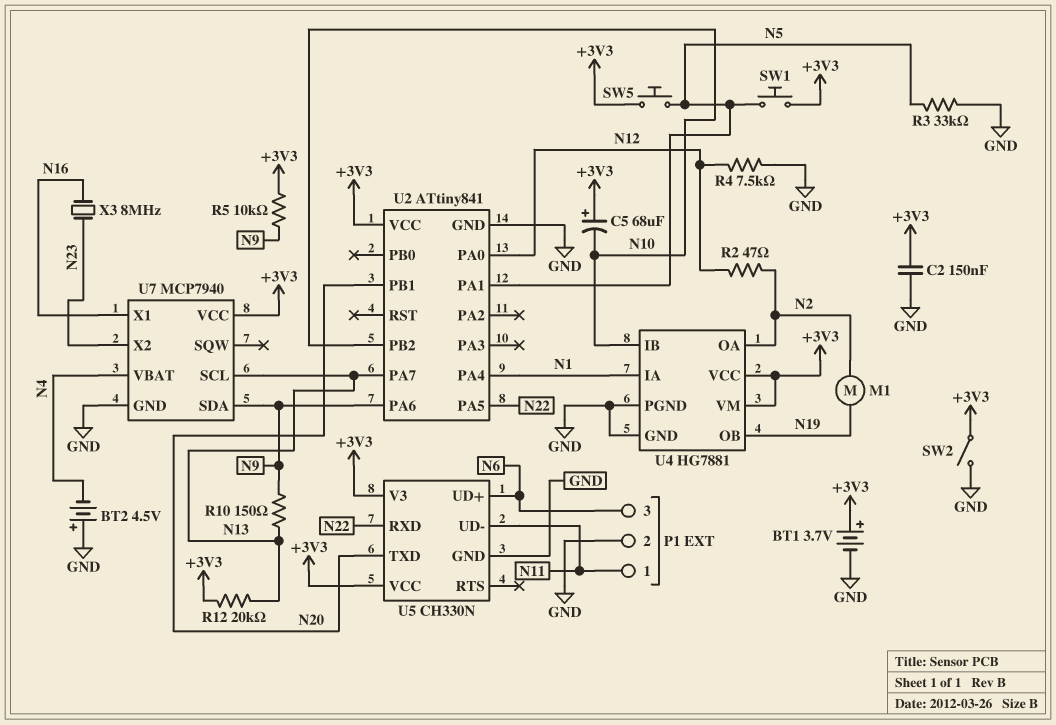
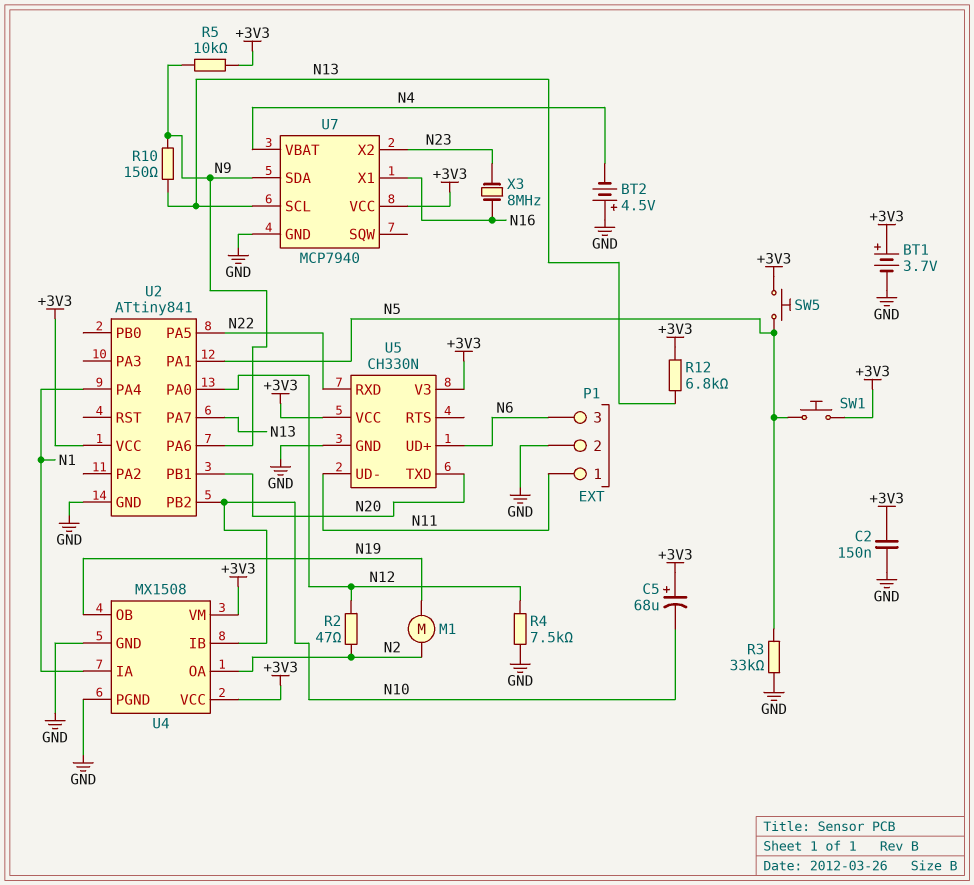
R12: 20k (+3V3, N13) -> 6.8k (+3V3, N13)
SW2: switch (+3V3, GND) -> none
U4: HG7881 -> MX1508

